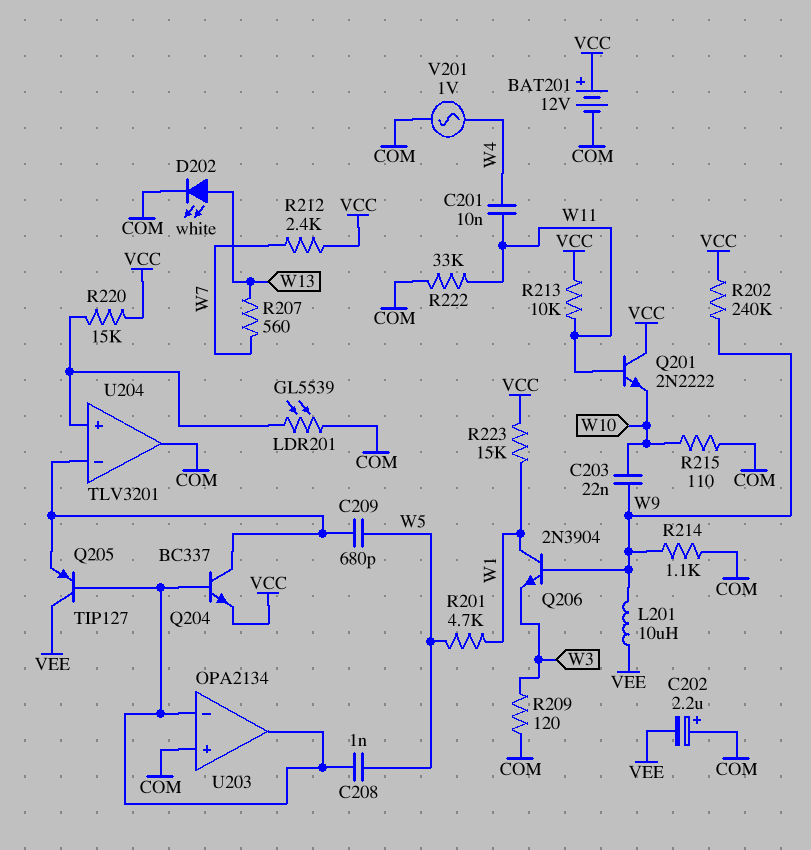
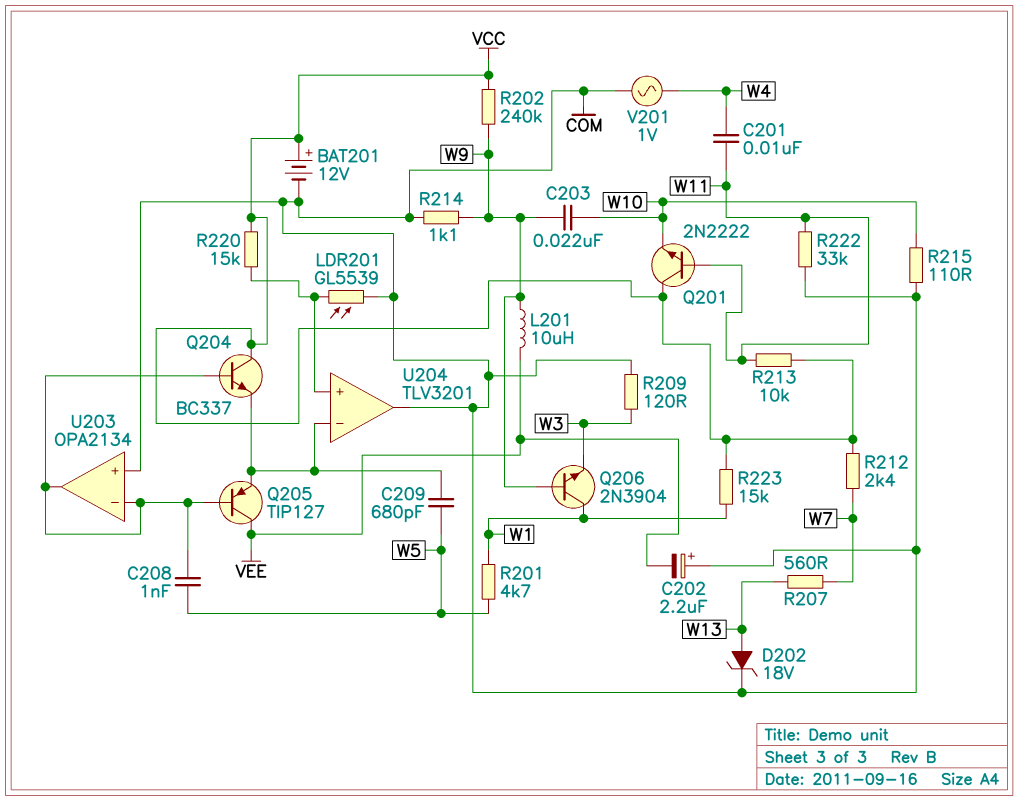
D202: LED white (A W13, K COM) -> zener 18V (A W13, K COM)
Q204: NPN BC337 (B U203/in-, C U204/in-, E VCC) -> NPN BC337 (B U203/in-, C VCC, E U204/in-)

